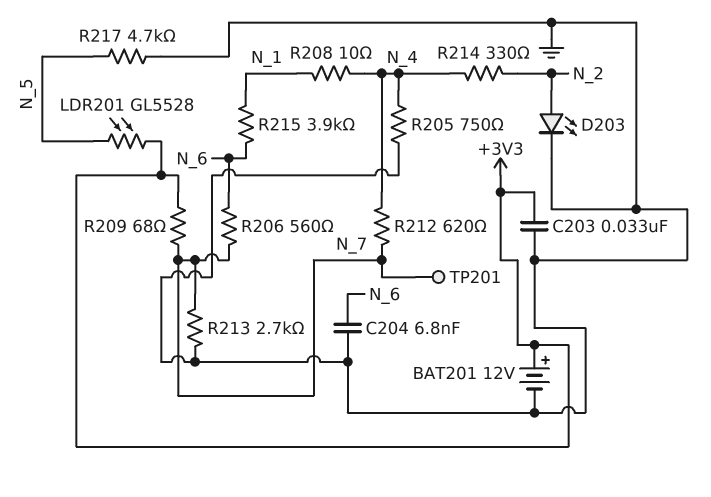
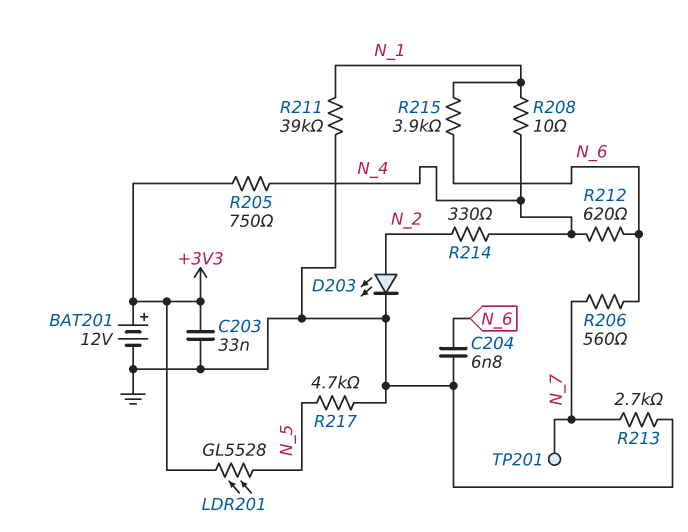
R205: 750 (GND, N_4) -> 750 (+3V3, N_4)
R209: 68 (+3V3, N_7) -> none
R211: none -> 39k (GND, N_1)
R212: 620 (N_4, N_7) -> 620 (N_4, N_6)

